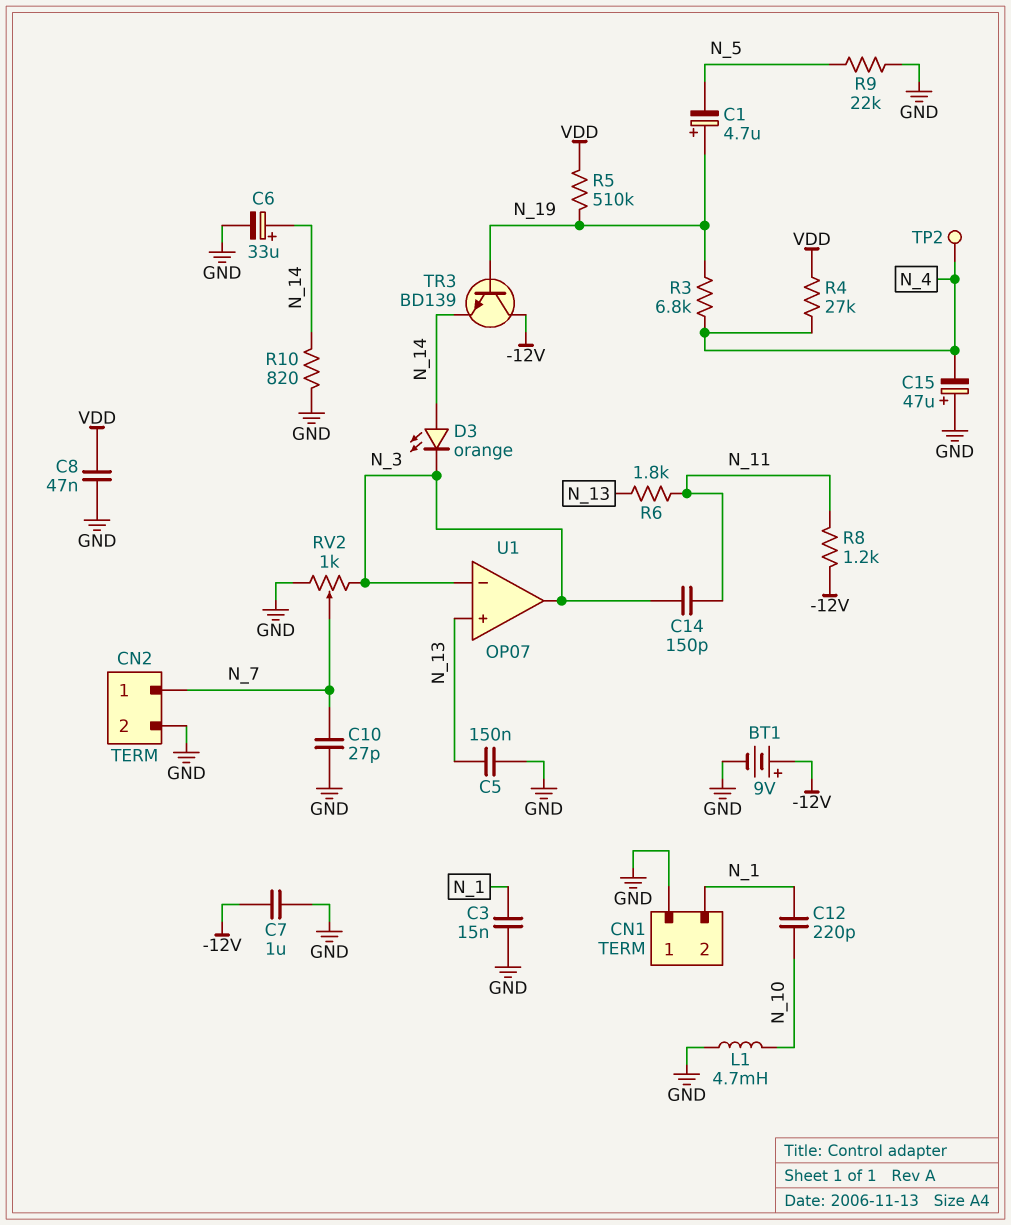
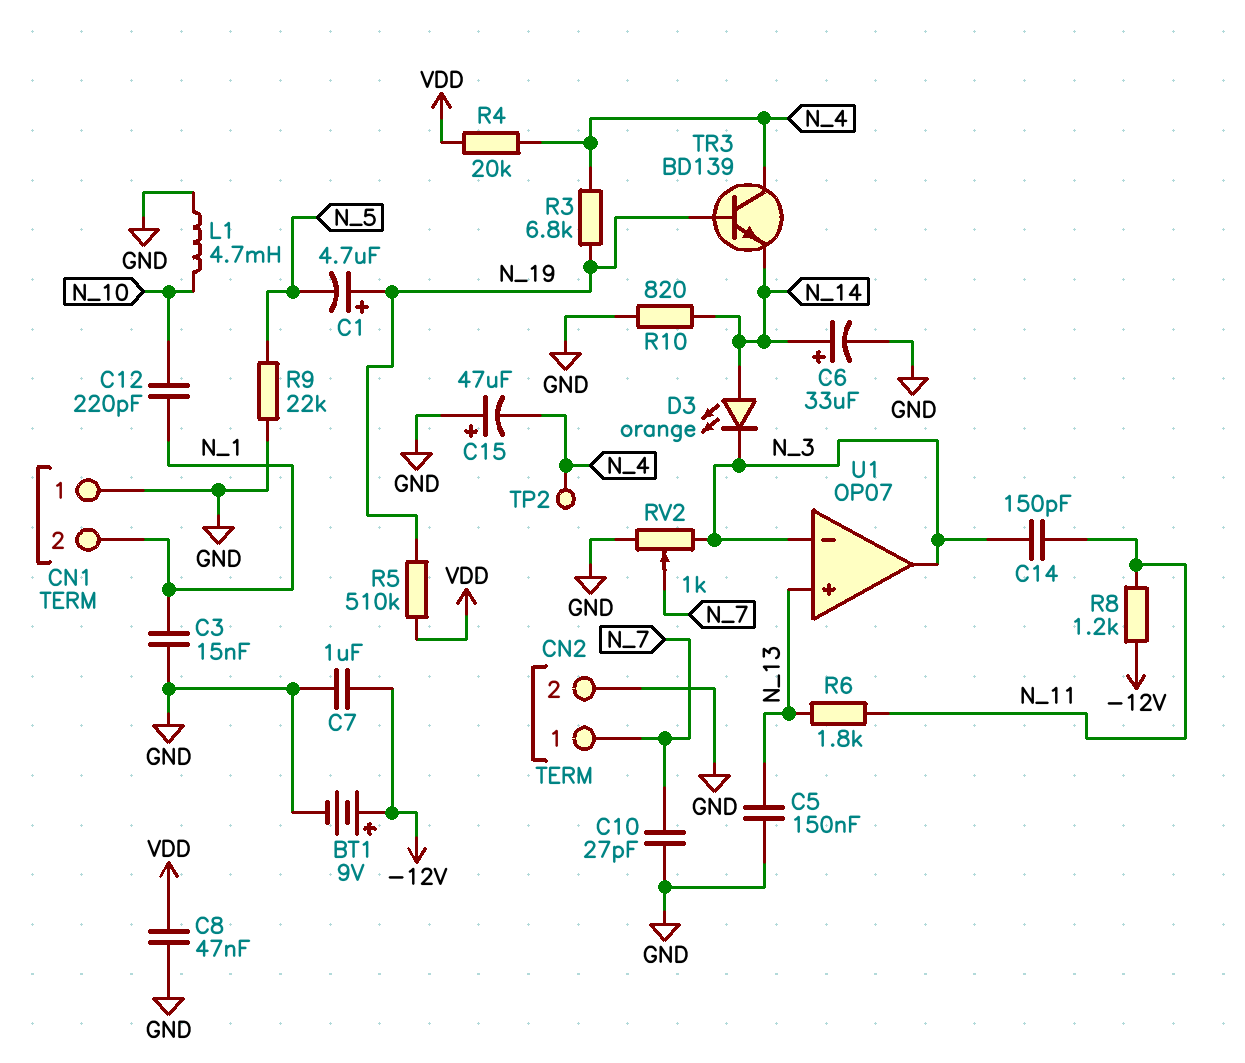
R4: 27k (N_4, VDD) -> 20k (N_4, VDD)
TR3: NPN BD139 (B N_19, C -12V, E N_14) -> NPN BD139 (B N_19, C N_4, E N_14)

